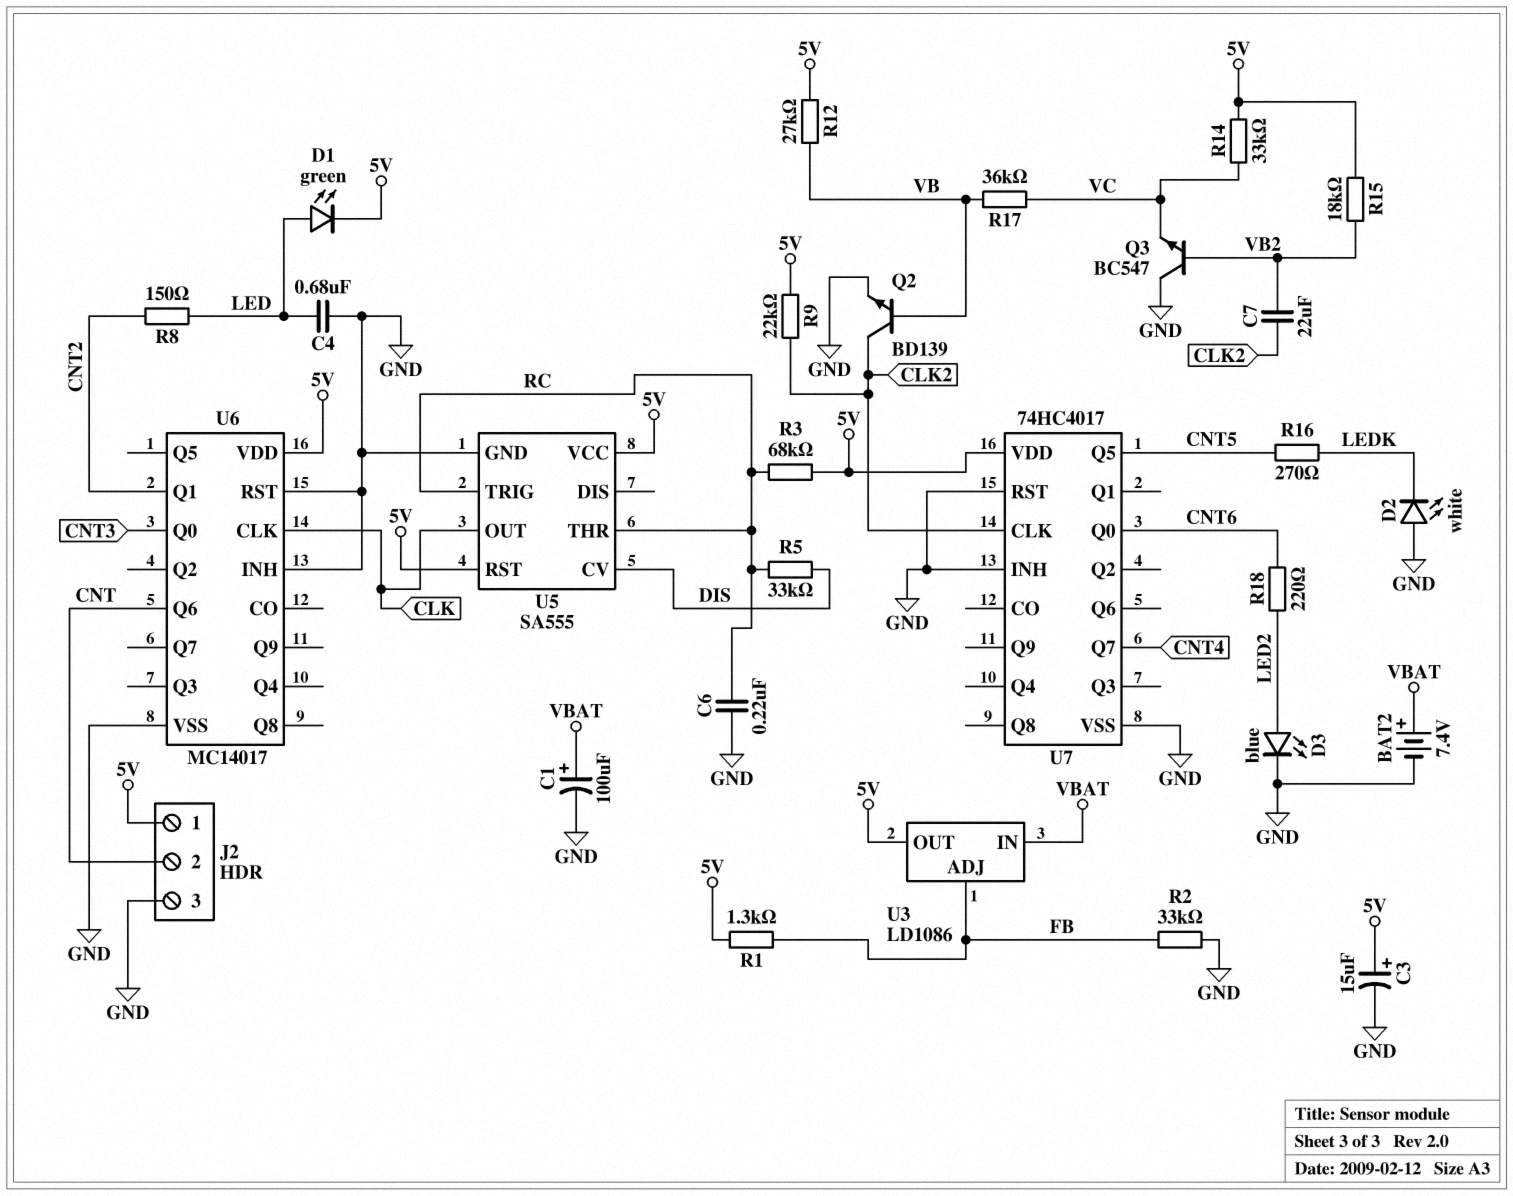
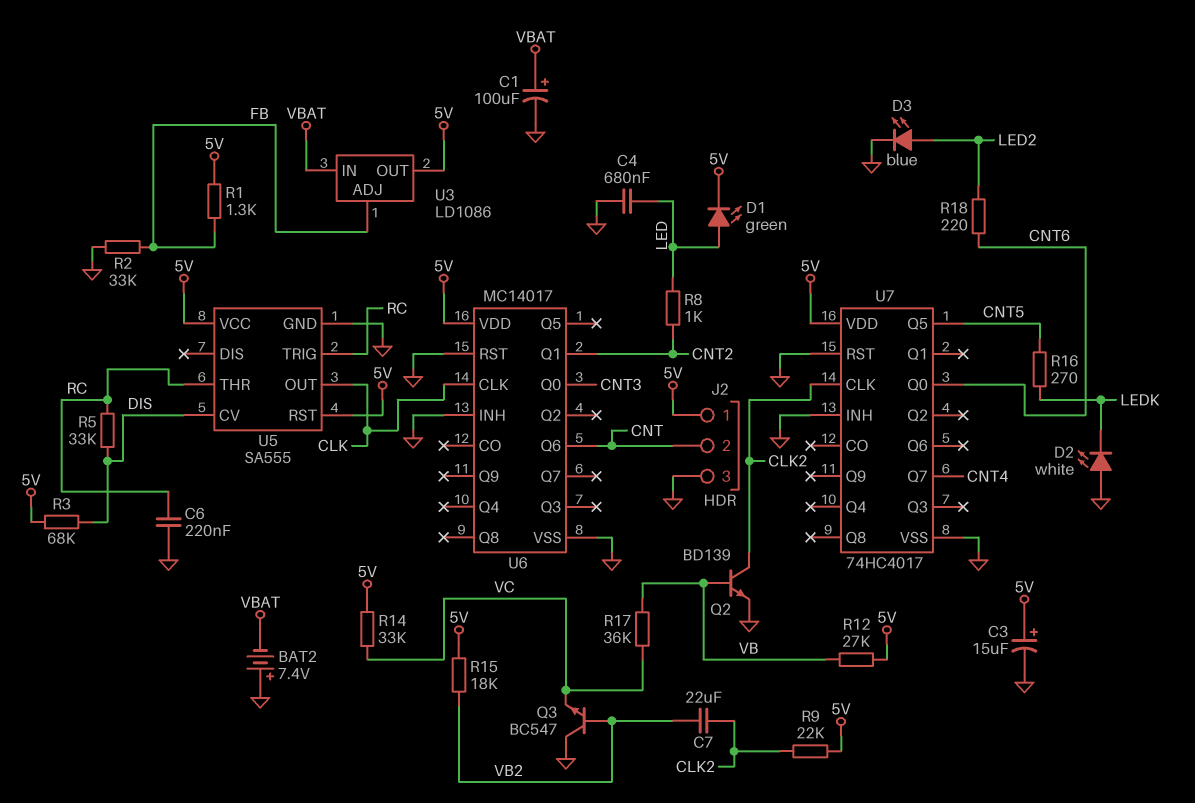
BAT2: 7.4V (plus VBAT, minus GND) -> 7.4V (plus GND, minus VBAT)
R3: 68k (5V, RC) -> 68k (5V, DIS)
R8: 150 (CNT2, LED) -> 1k (CNT2, LED)

